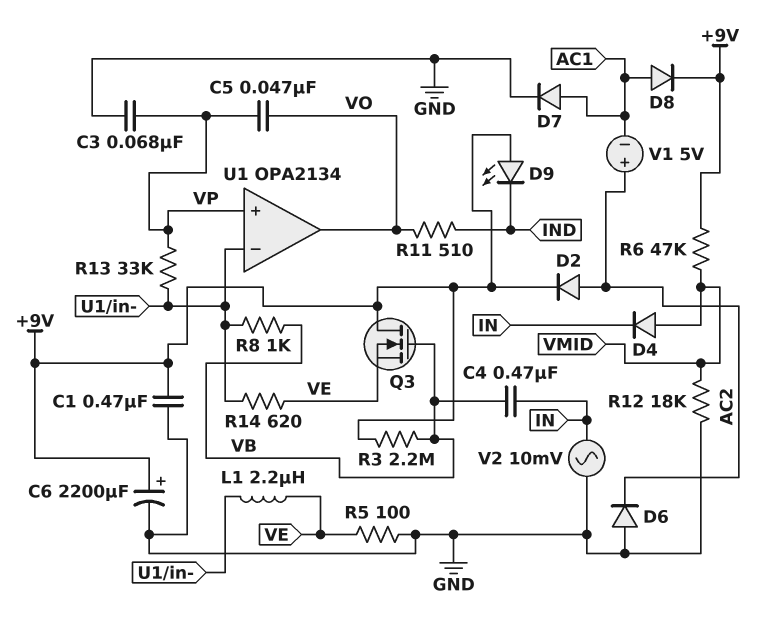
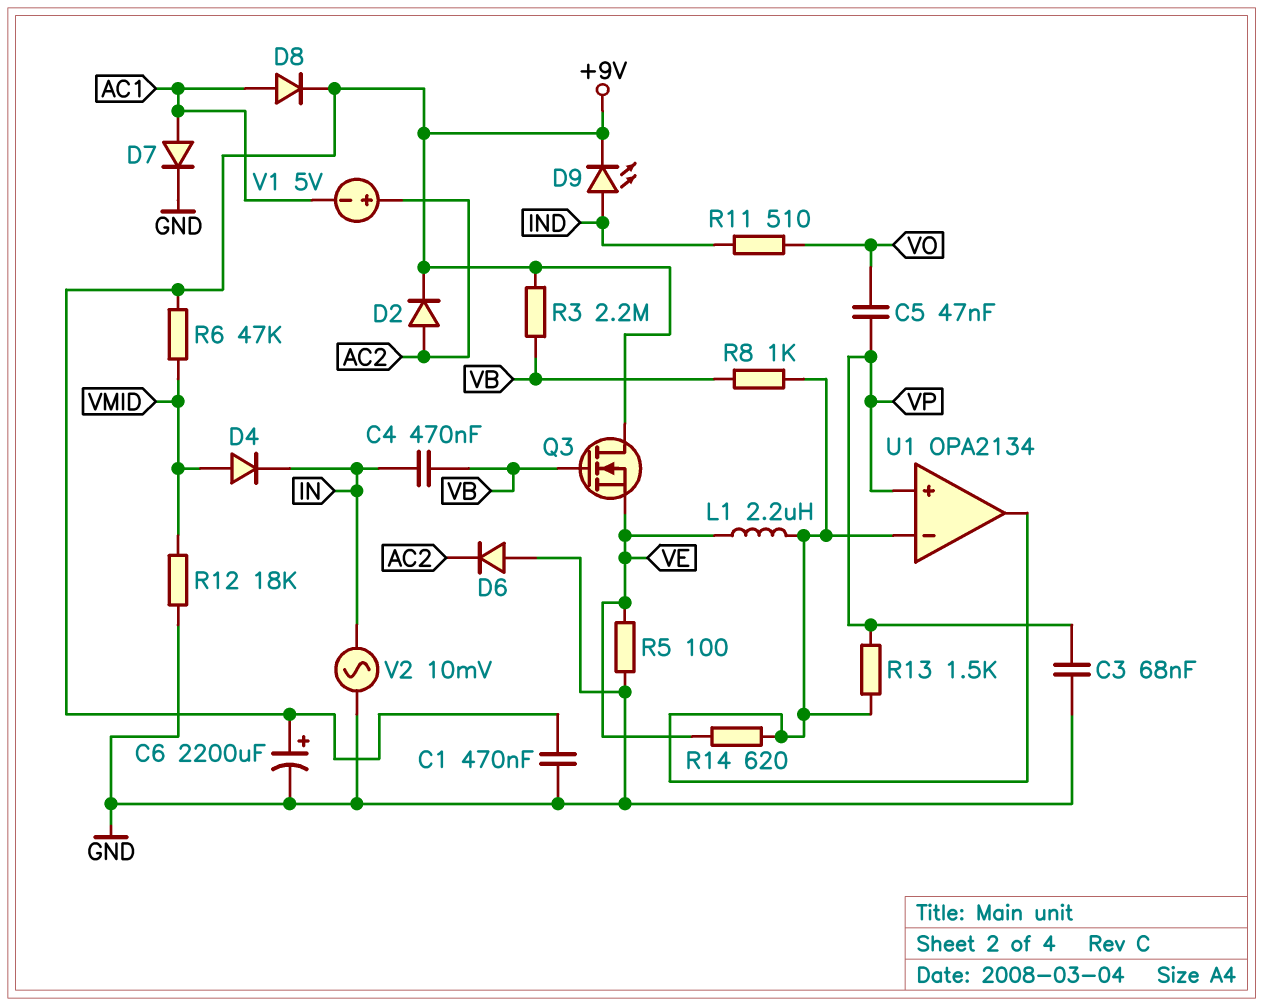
D9: LED (A +9V, K IND) -> LED (A IND, K +9V)
R13: 33k (U1/in-, VP) -> 1.5k (U1/in-, VP)
U1 pin out: VO -> U1/in-

